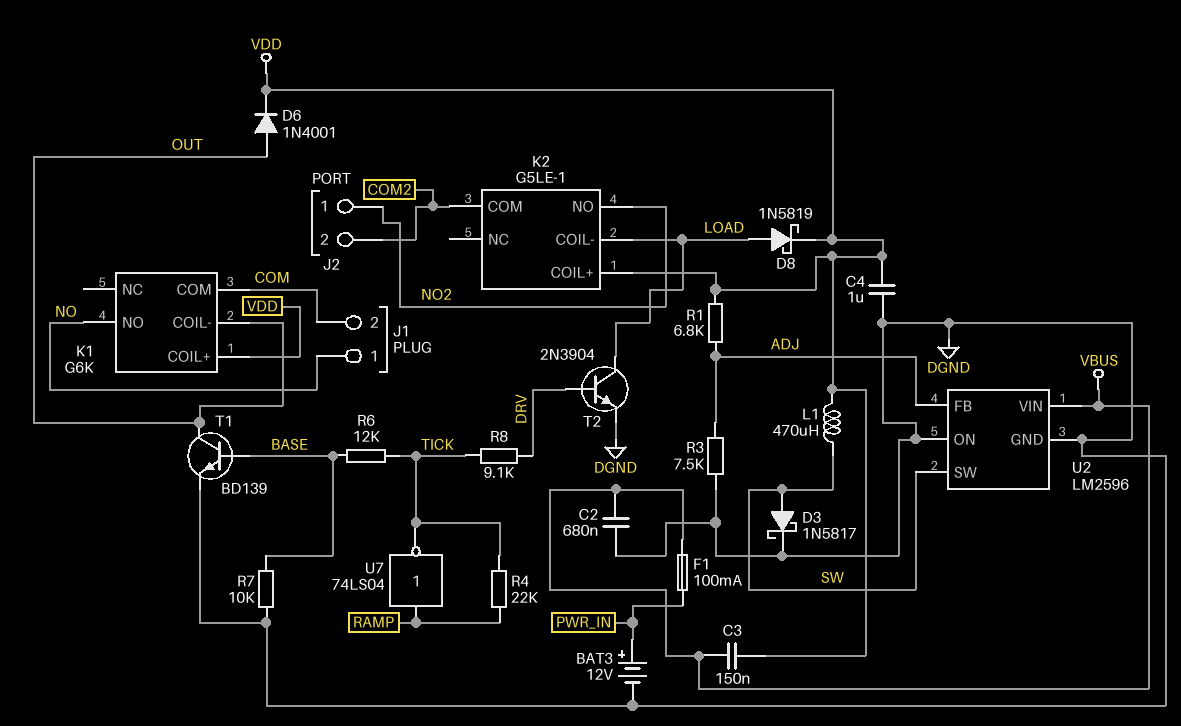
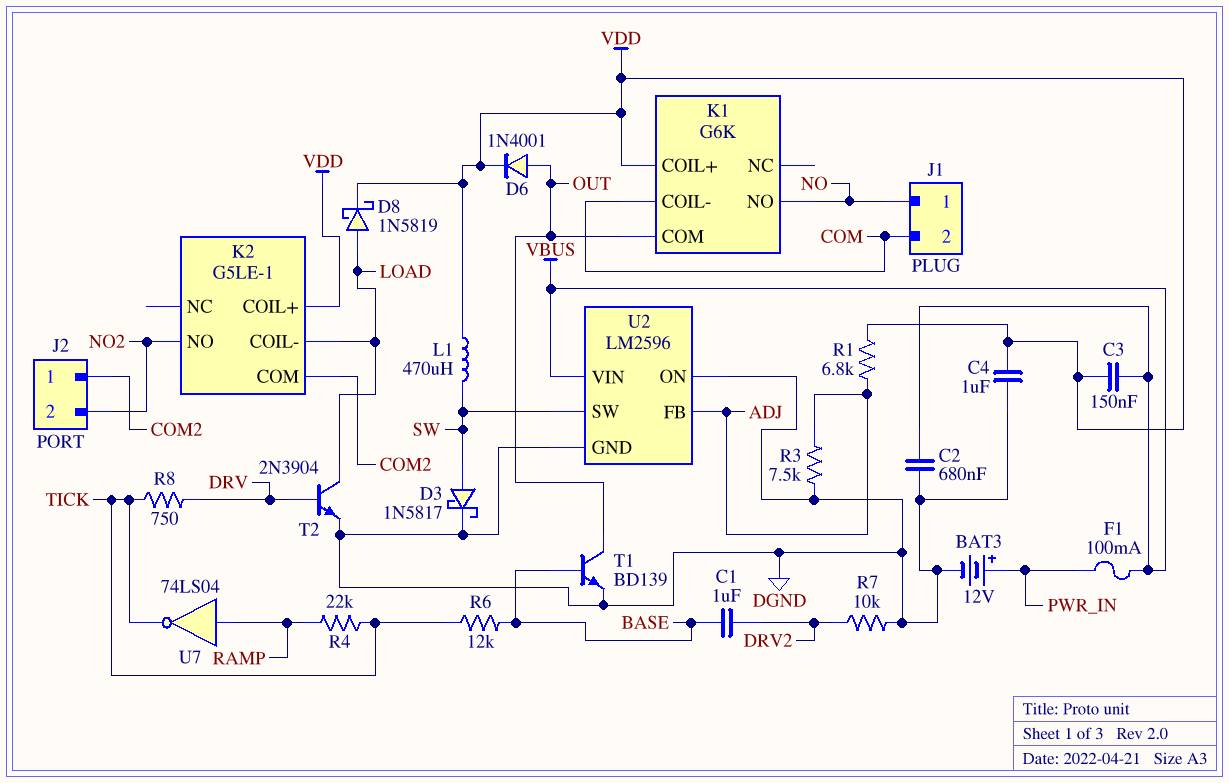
C1: none -> 1uF (BASE, DRV2)
J2 pin 1: NO2 -> COM2
J2 pin 2: COM2 -> NO2
K1 pin COIL-: OUT -> COM
K1 pin COM: COM -> OUT
R7: 10k (BASE, DGND) -> 10k (DGND, DRV2)
R8: 9.1k (DRV, TICK) -> 750 (DRV, TICK)

